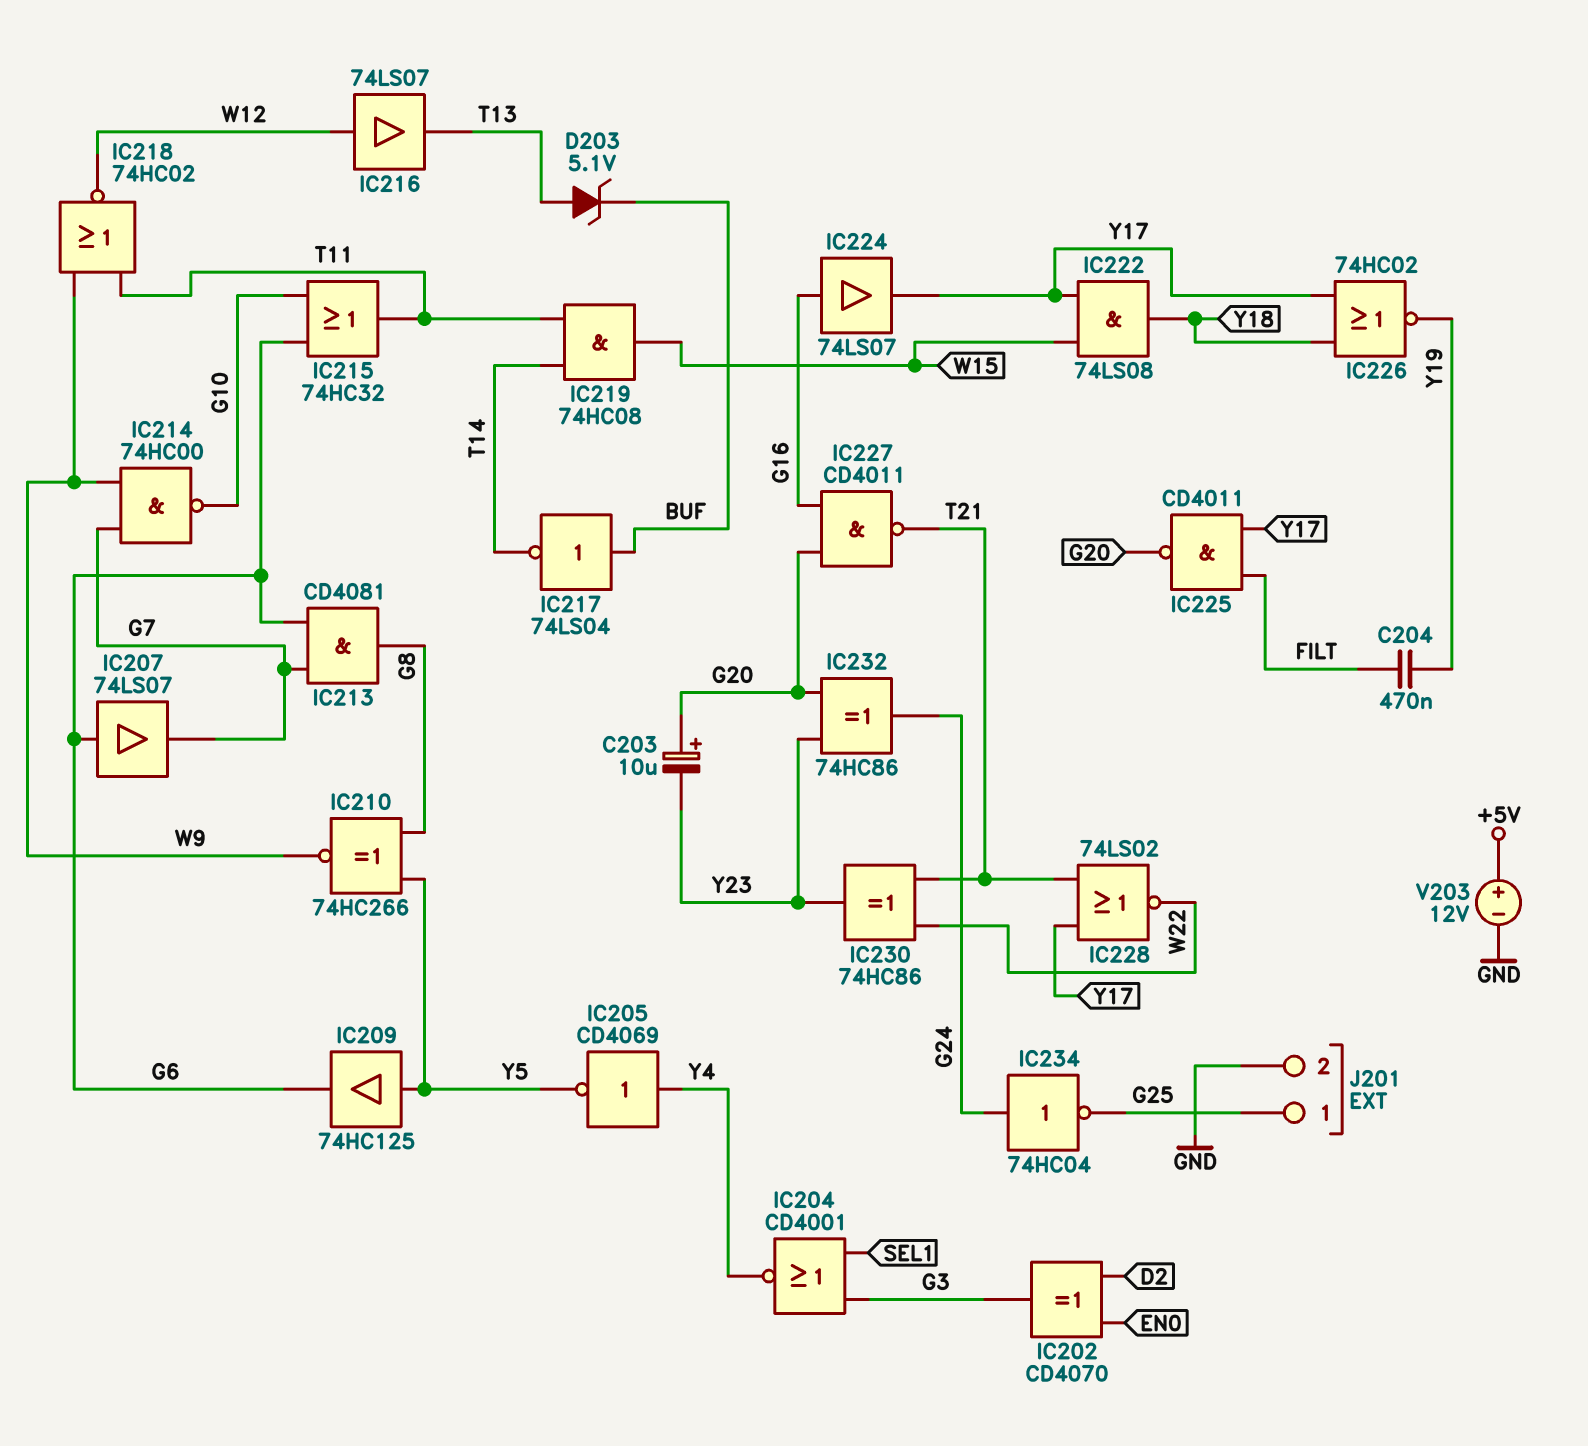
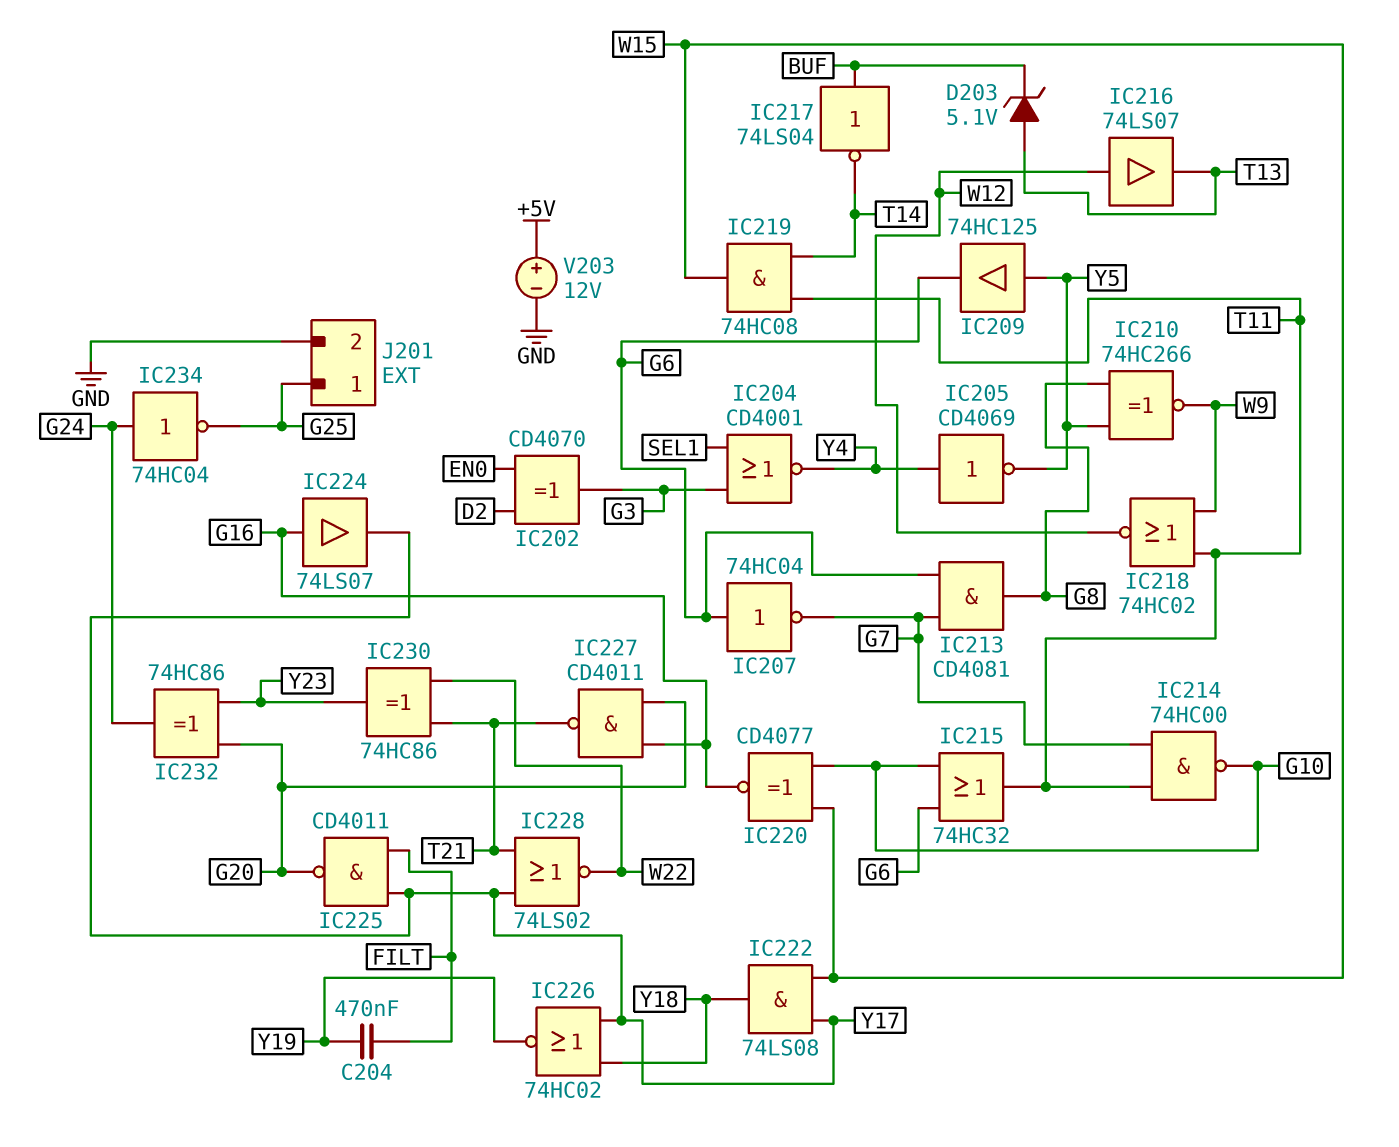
C203: 10uF (plus G20, minus Y23) -> none
IC207: buffer 74LS07 (in G6, out G7) -> NOT 74HC04 (in G6, out G7)
IC214: NAND 74HC00 (in G7, in W9, out G10) -> NAND 74HC00 (in G7, in T11, out G10)
IC220: none -> XNOR CD4077 (in G10, in W15, out G16)

